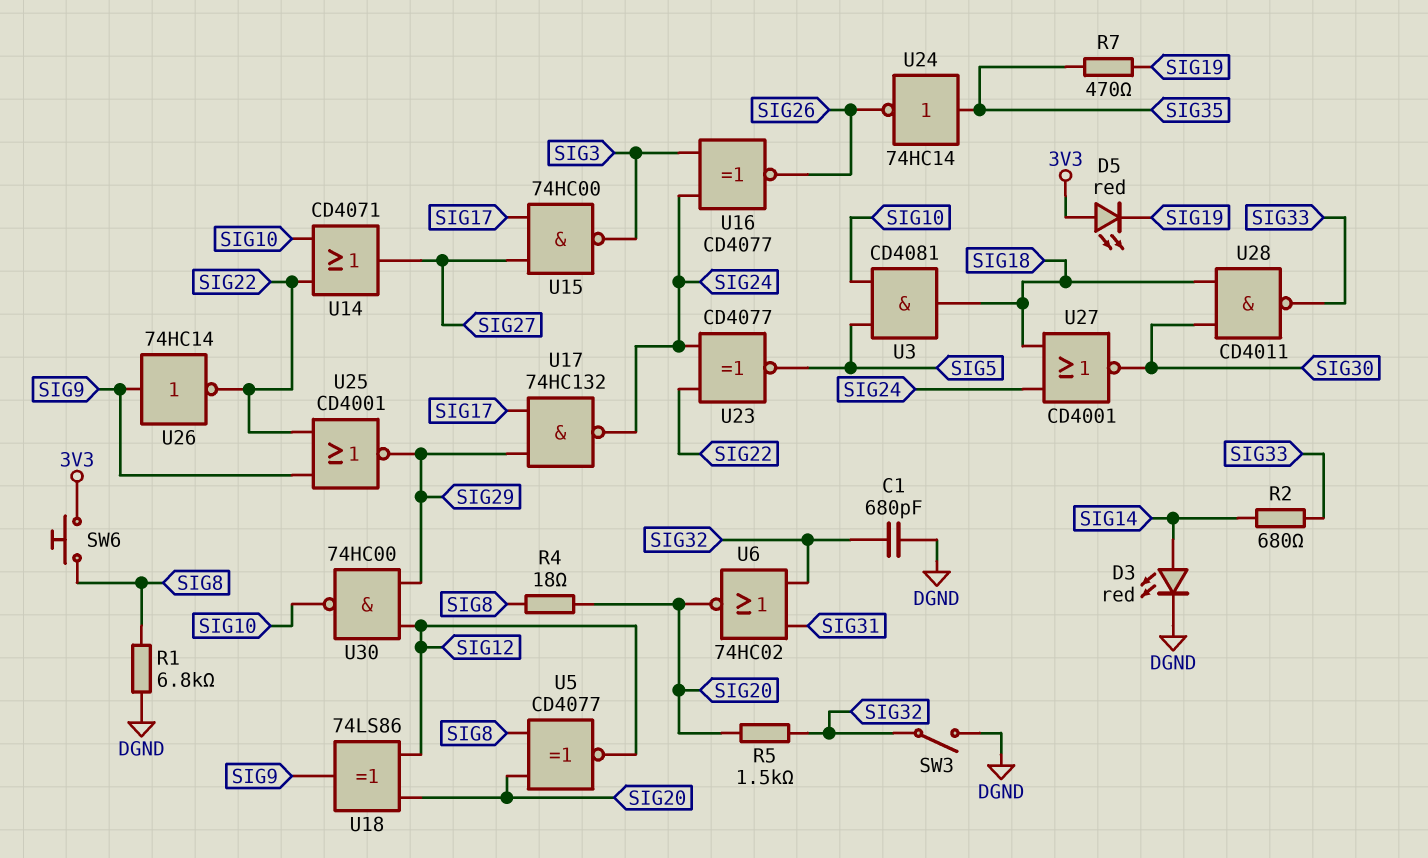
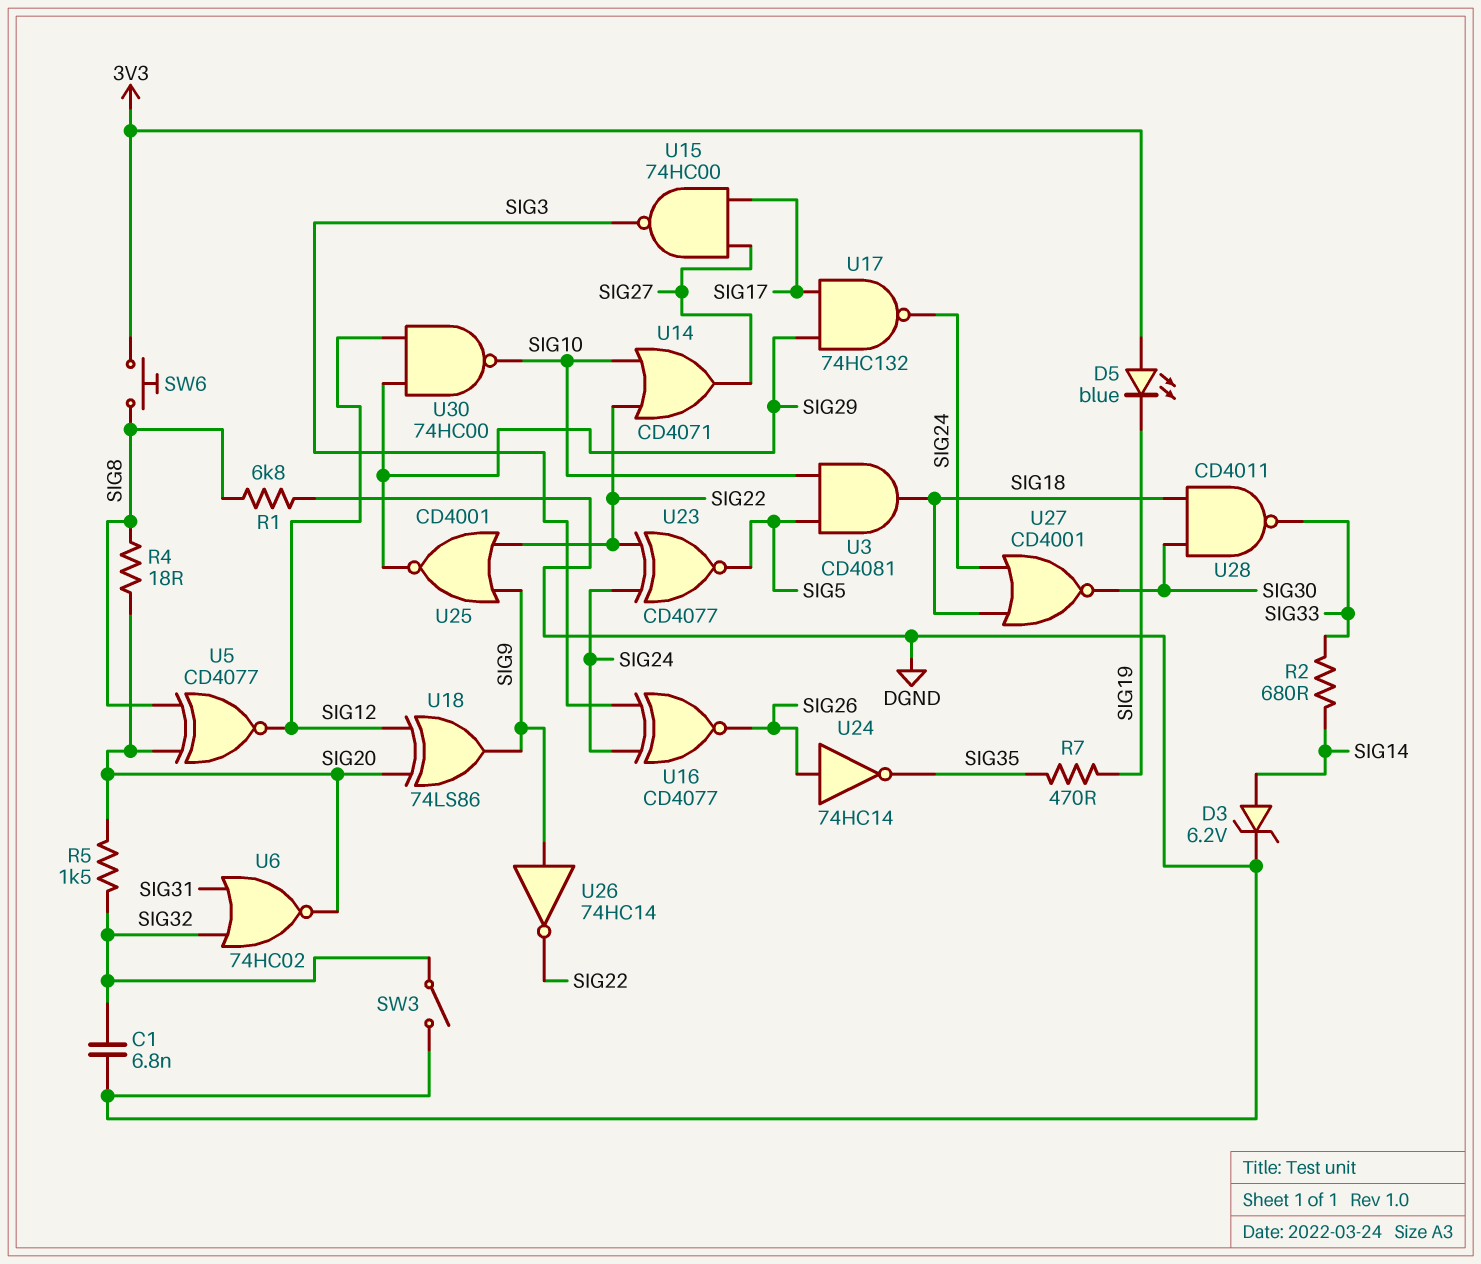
C1: 680pF (DGND, SIG32) -> 6.8nF (DGND, SIG32)
D3: LED red (A SIG14, K DGND) -> zener 6.2V (A SIG14, K DGND)
D5: LED red (A 3V3, K SIG19) -> LED blue (A 3V3, K SIG19)
U24: NOT 74HC14 (in SIG35, out SIG26) -> NOT 74HC14 (in SIG26, out SIG35)

